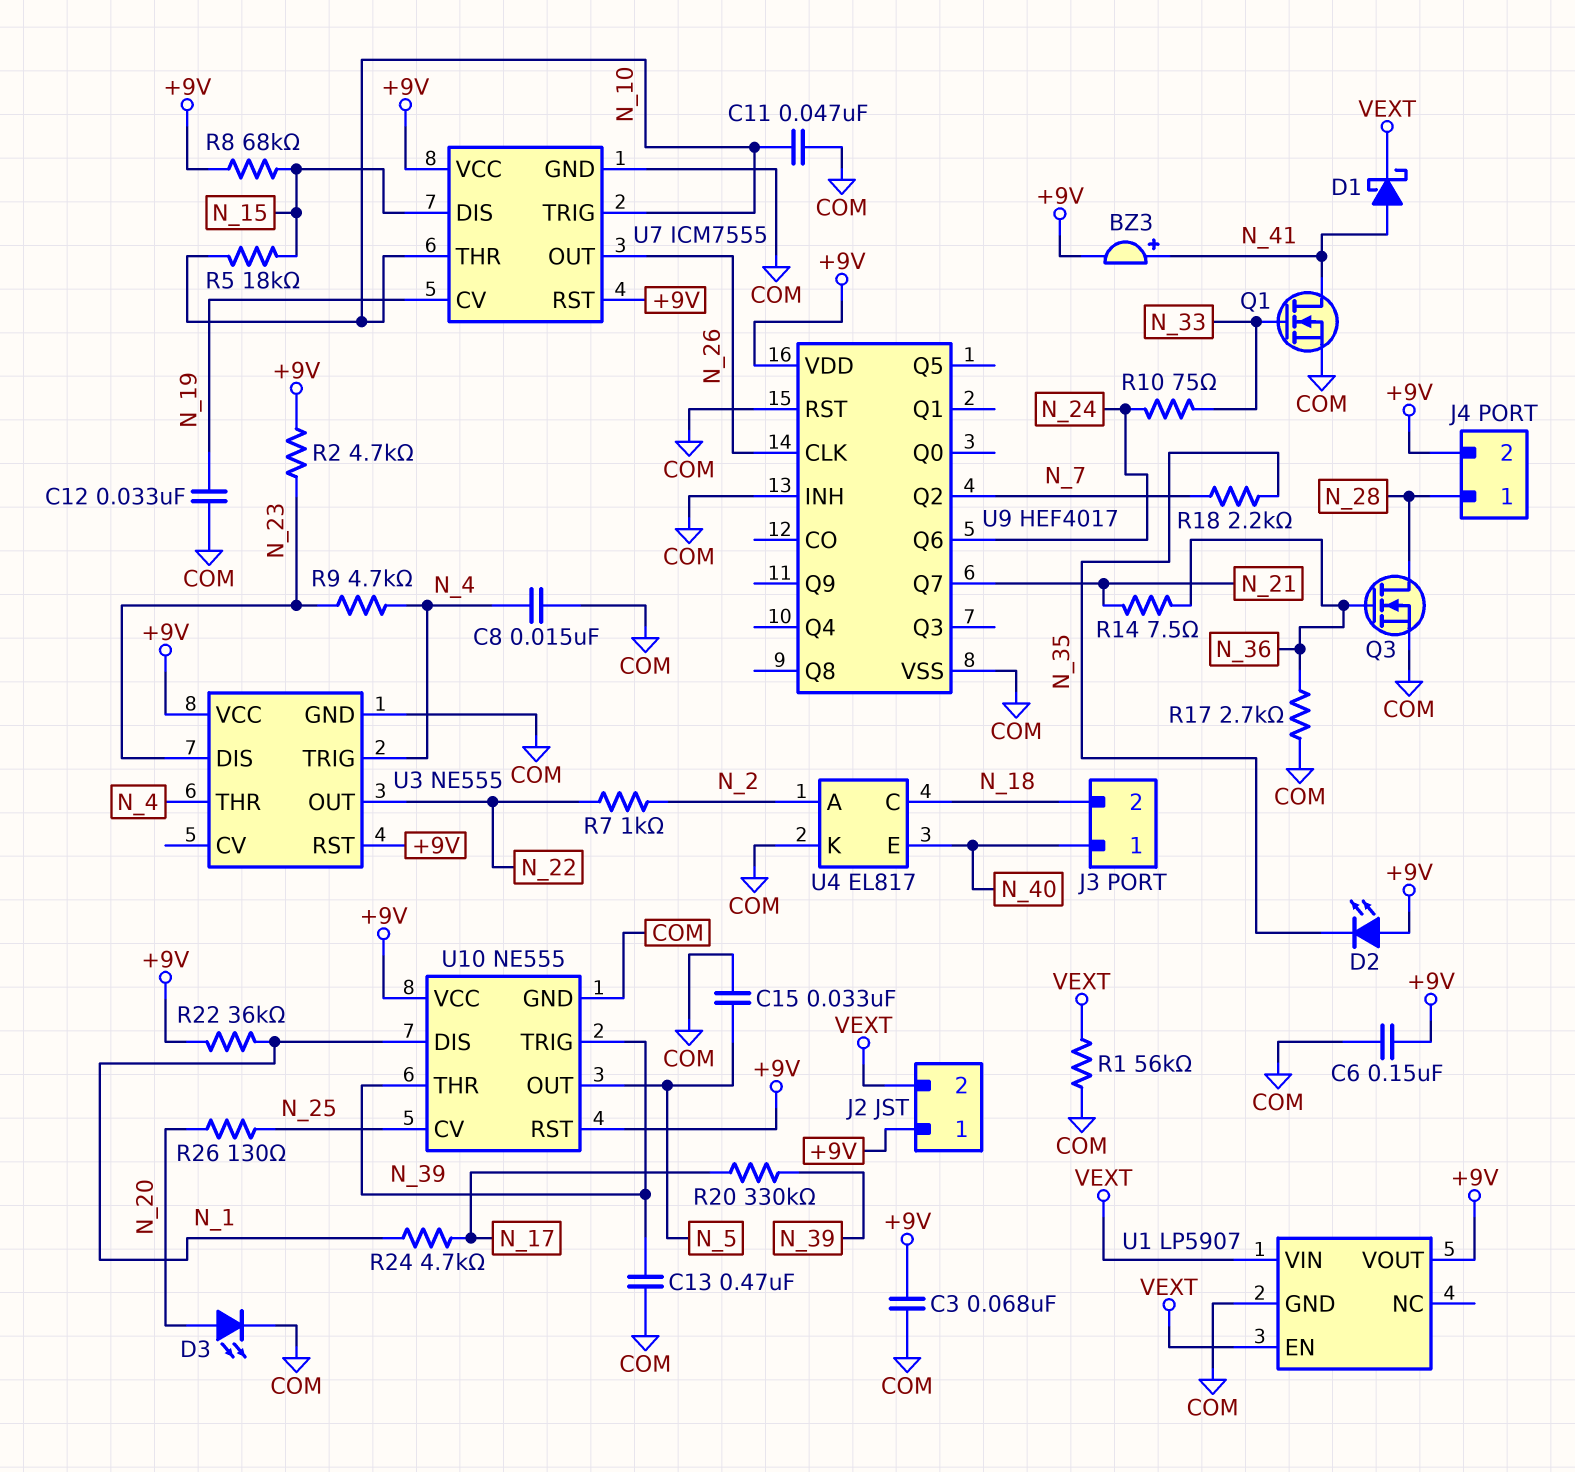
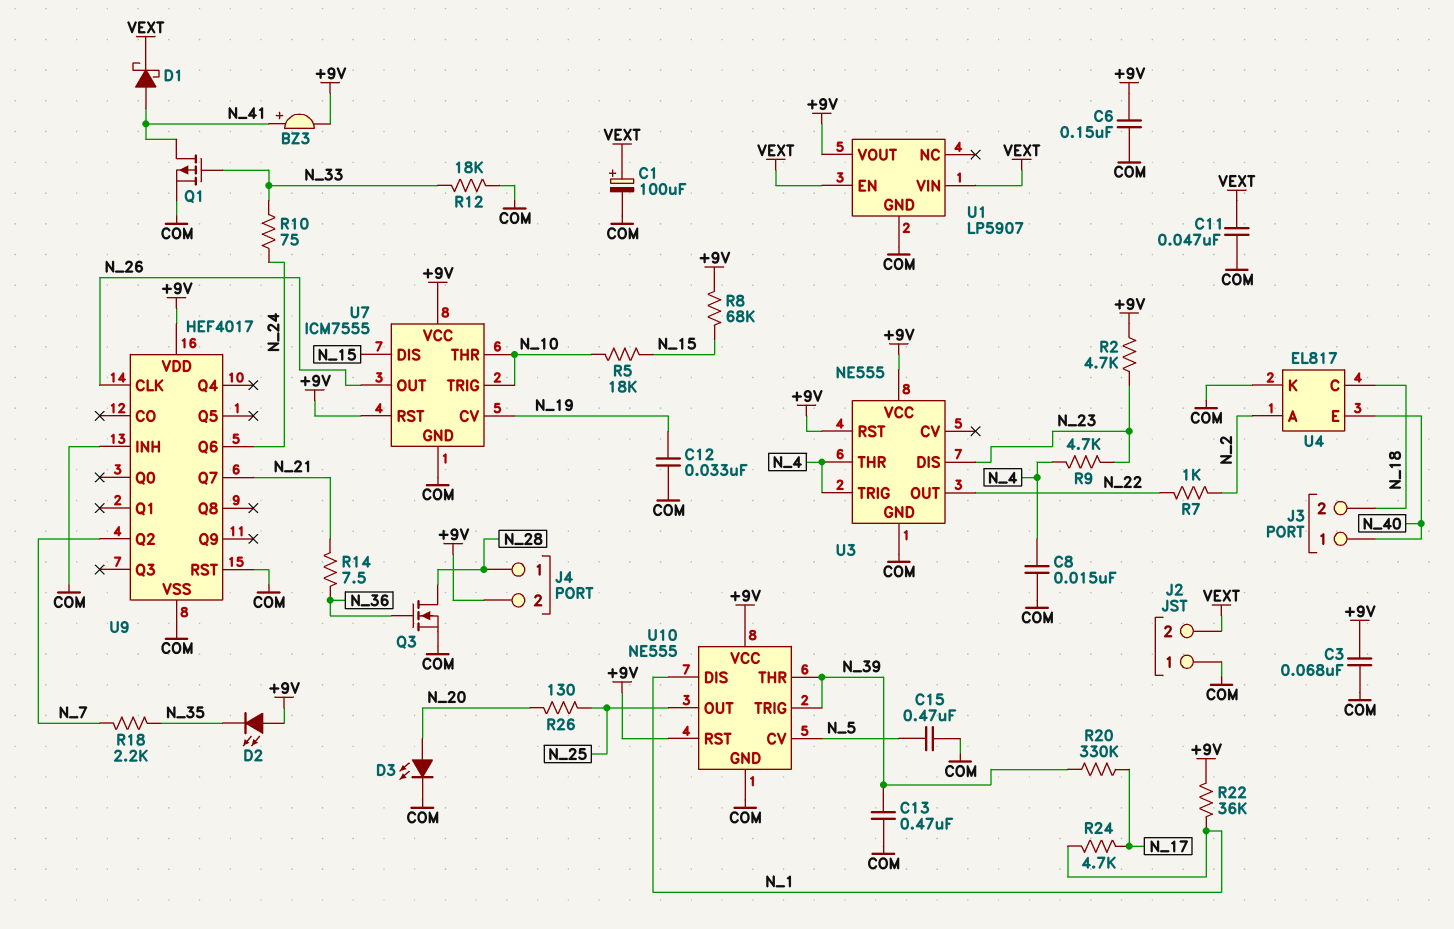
C1: none -> 100uF (plus VEXT, minus COM)
C11: 47nF (COM, N_10) -> 47nF (COM, VEXT)
C15: 33nF (COM, N_5) -> 470nF (COM, N_5)
J2 pin 1: +9V -> COM
Q1: NMOS (G N_33, D N_41, S COM) -> PMOS (G N_33, D N_41, S COM)
R1: 56k (COM, VEXT) -> none
R12: none -> 18k (COM, N_33)
R17: 2.7k (COM, N_36) -> none
U10 pin CV: N_25 -> N_5
U10 pin OUT: N_5 -> N_25

